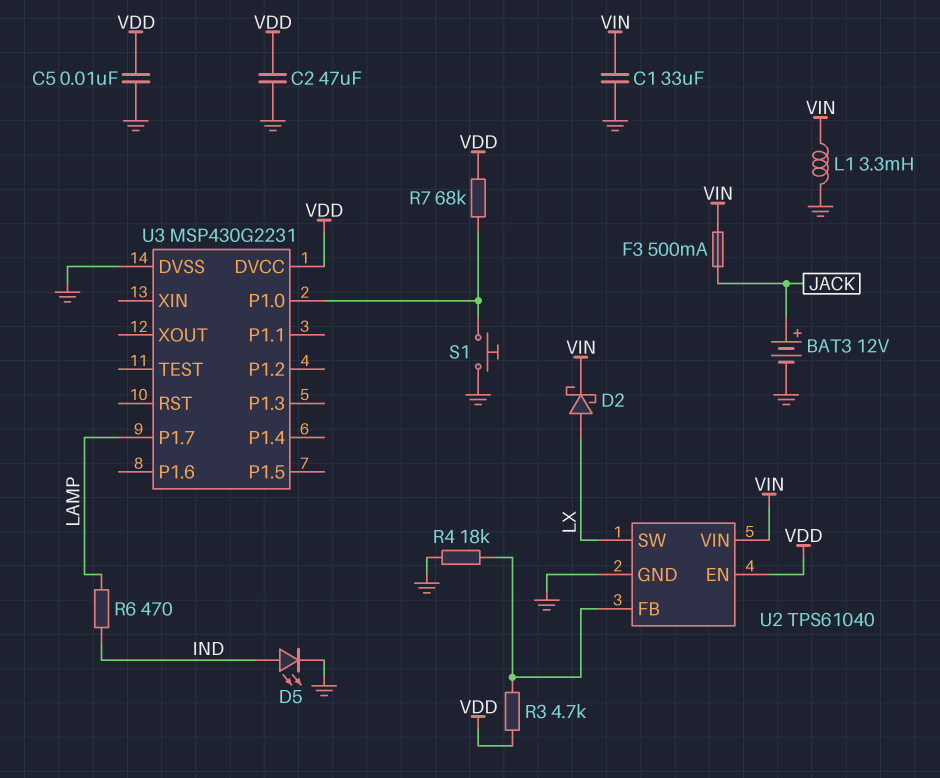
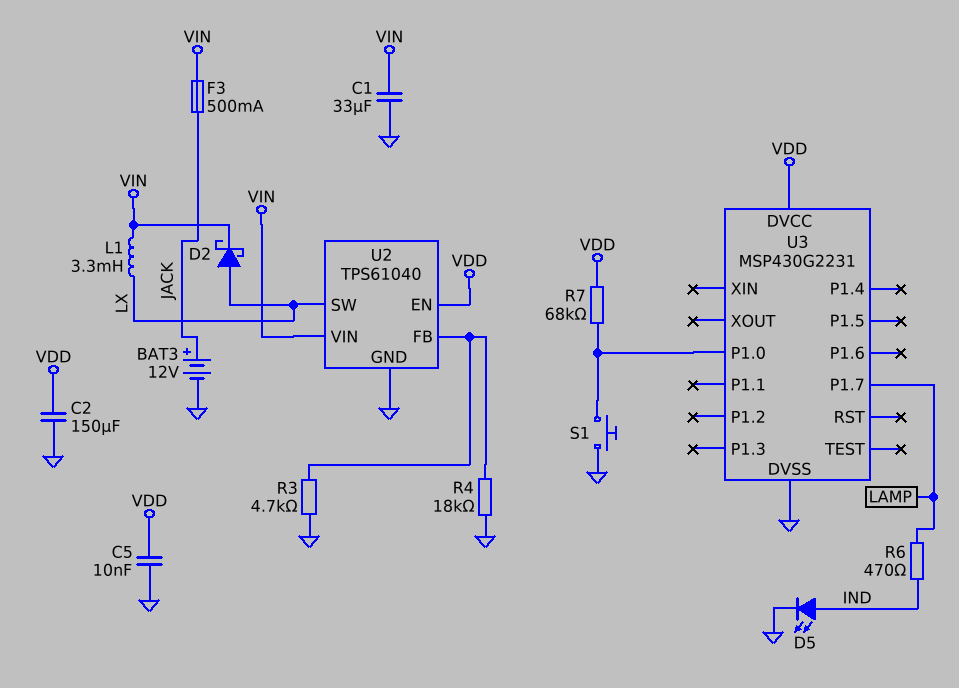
C2: 47uF (GND, VDD) -> 150uF (GND, VDD)
L1: 3.3mH (GND, VIN) -> 3.3mH (LX, VIN)
R3: 4.7k (U2/FB, VDD) -> 4.7k (GND, U2/FB)

